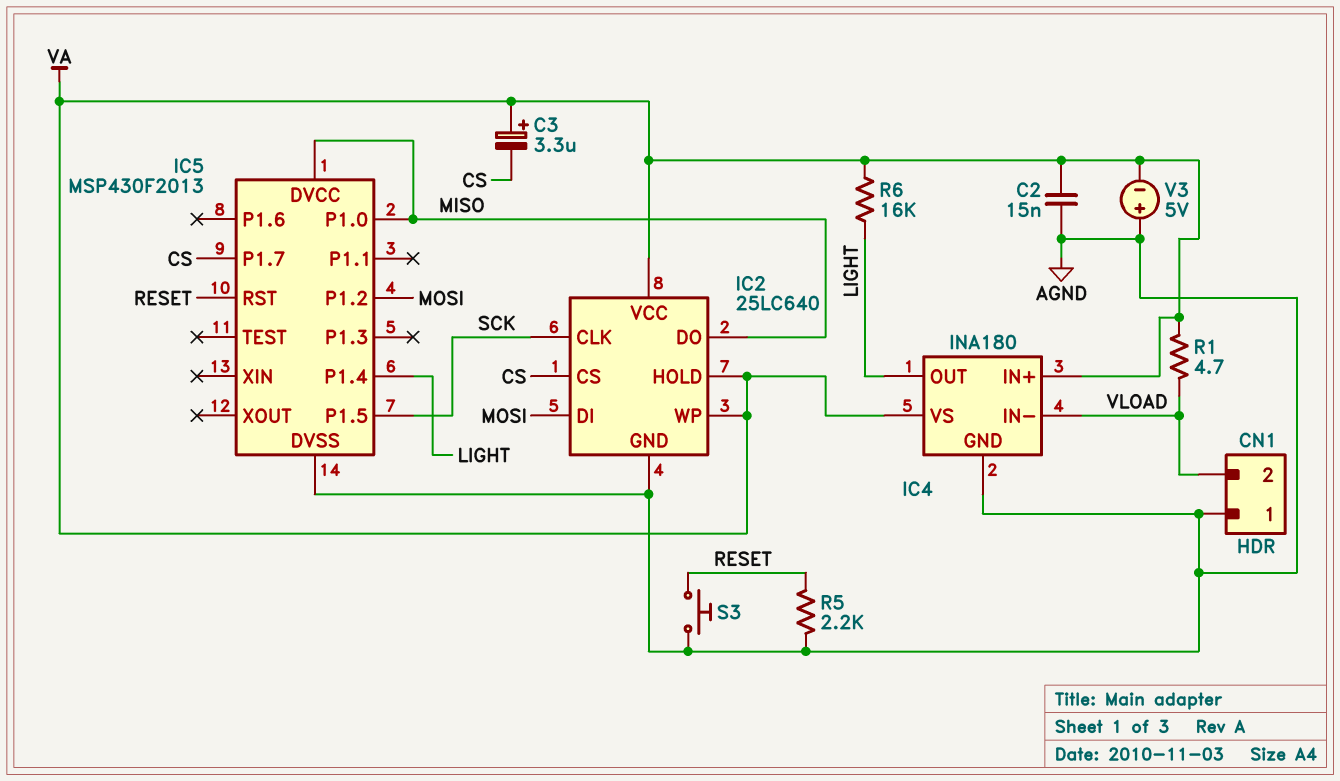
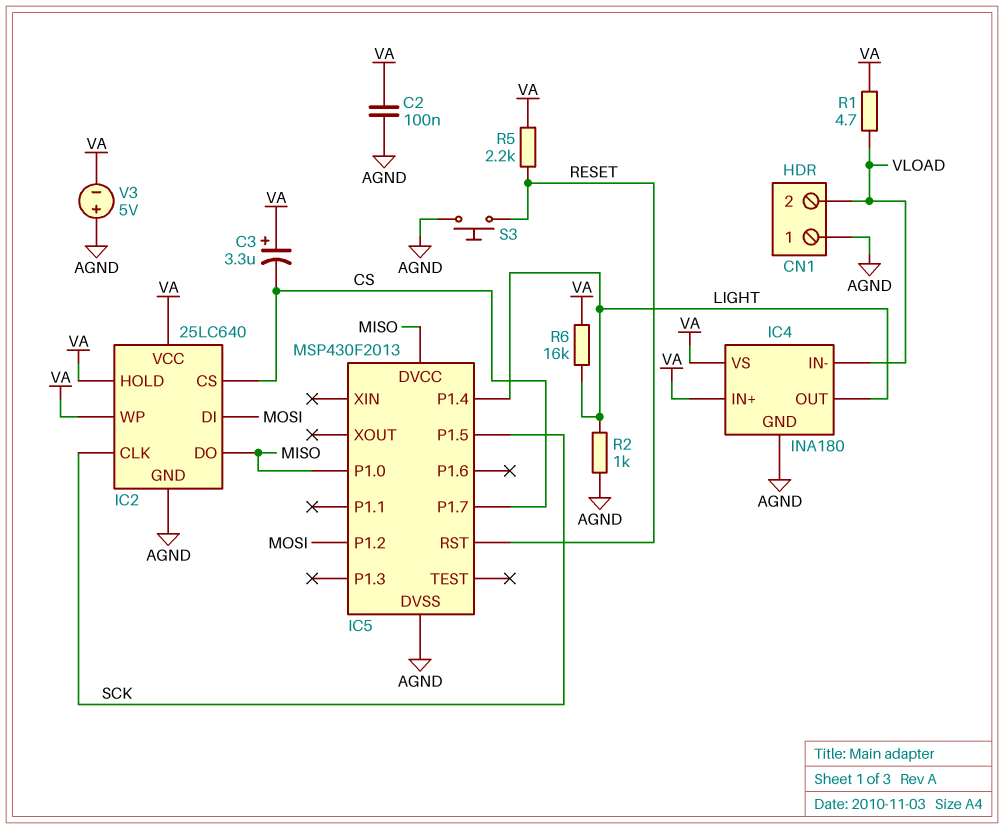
C2: 15nF (AGND, VA) -> 100nF (AGND, VA)
R2: none -> 1k (AGND, LIGHT)
R5: 2.2k (AGND, RESET) -> 2.2k (RESET, VA)

